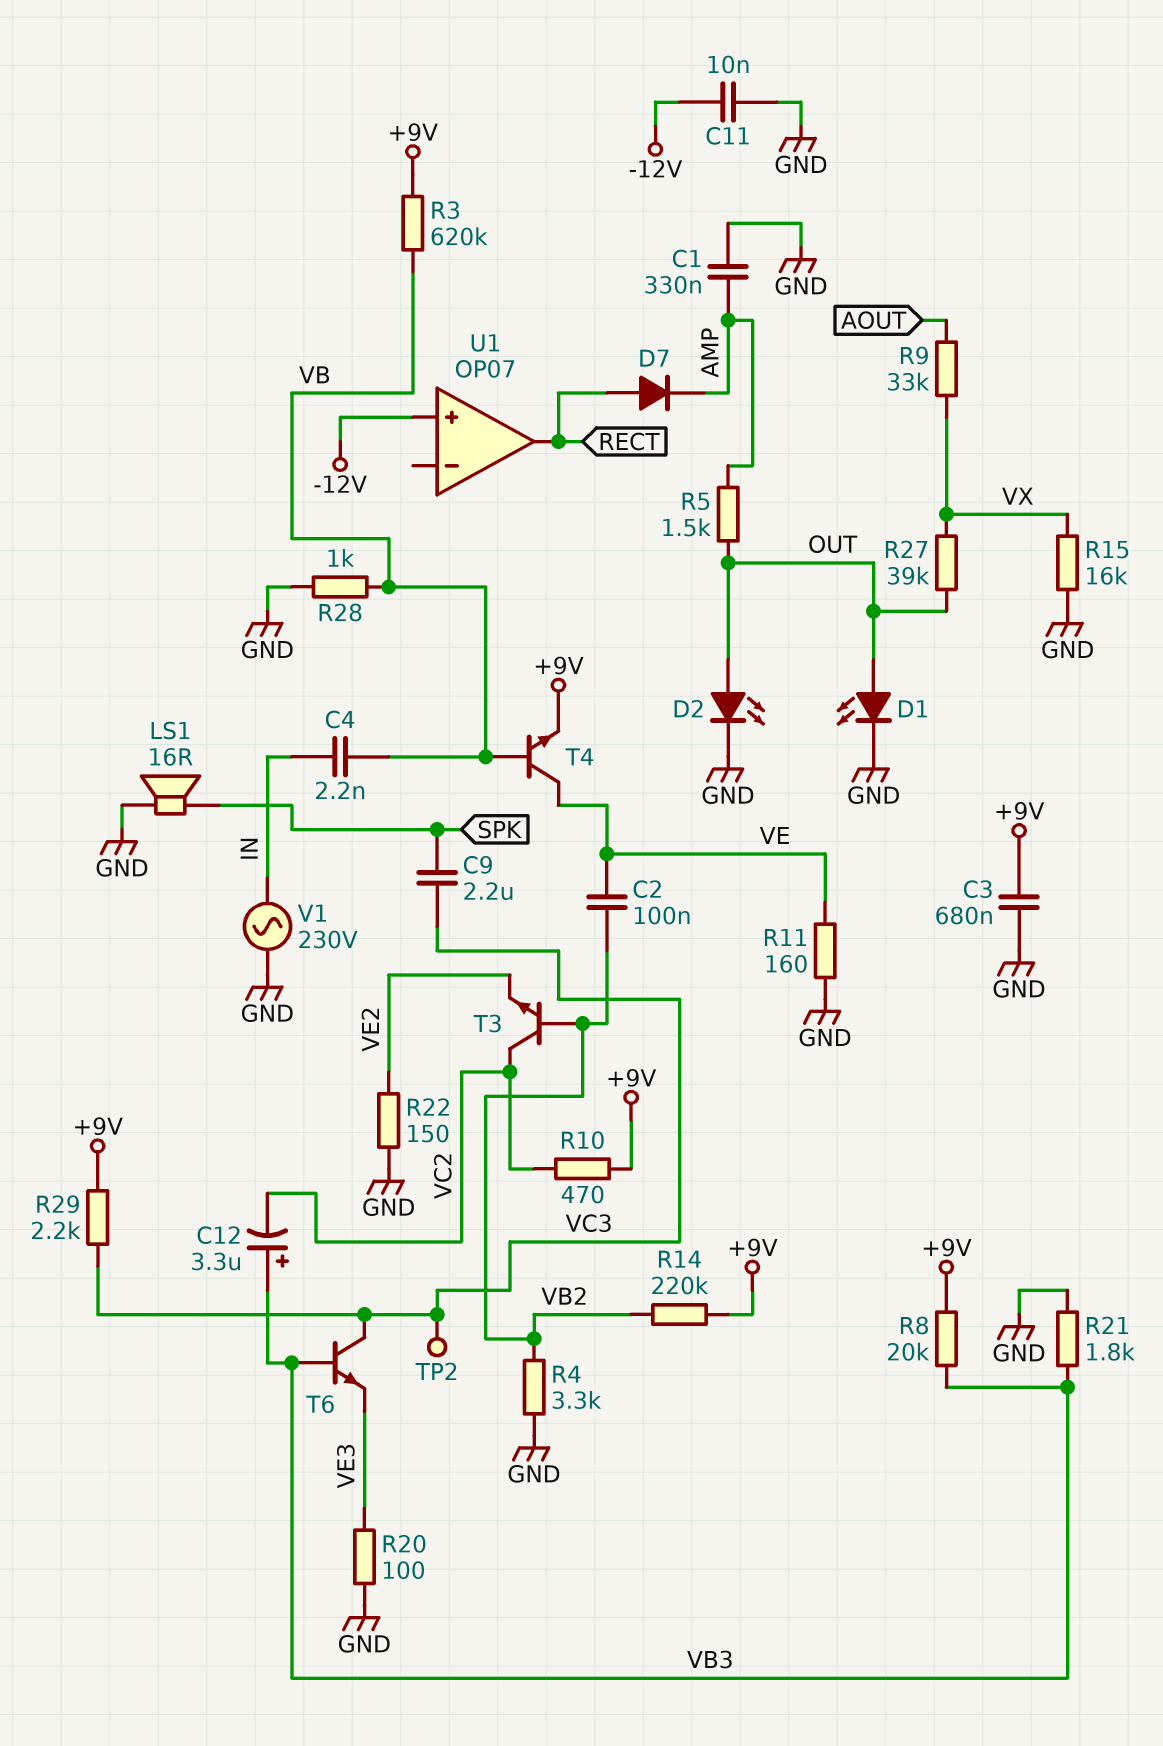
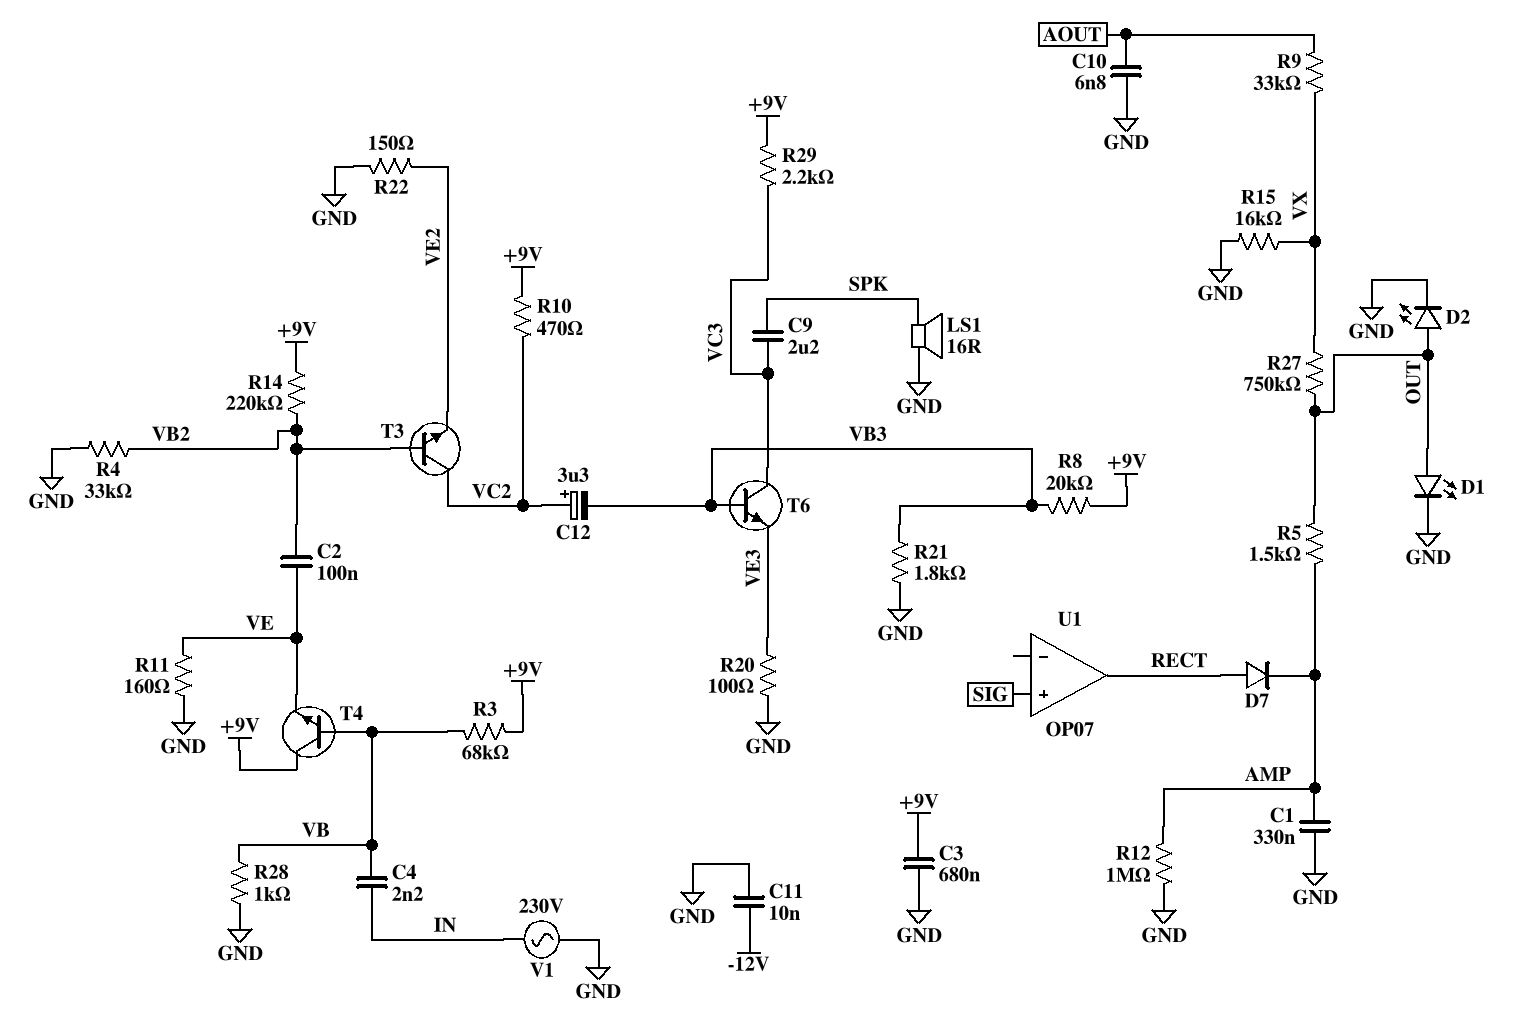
C10: none -> 6.8nF (AOUT, GND)
C12: 3.3uF (plus VB3, minus VC2) -> 3.3uF (plus VC2, minus VB3)
R3: 620k (+9V, VB) -> 68k (+9V, VB)
R4: 3.3k (GND, VB2) -> 33k (GND, VB2)
R12: none -> 1M (AMP, GND)
R27: 39k (OUT, VX) -> 750k (OUT, VX)
T4: NPN (B VB, C VE, E +9V) -> NPN (B VB, C +9V, E VE)
TP2: test point (VC3) -> none
U1 pin in+: -12V -> SIG

